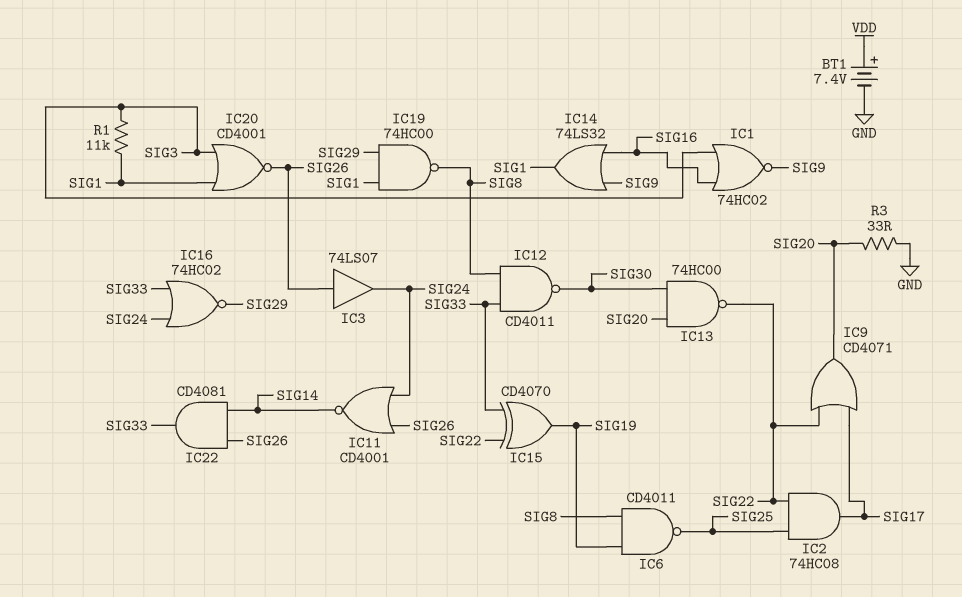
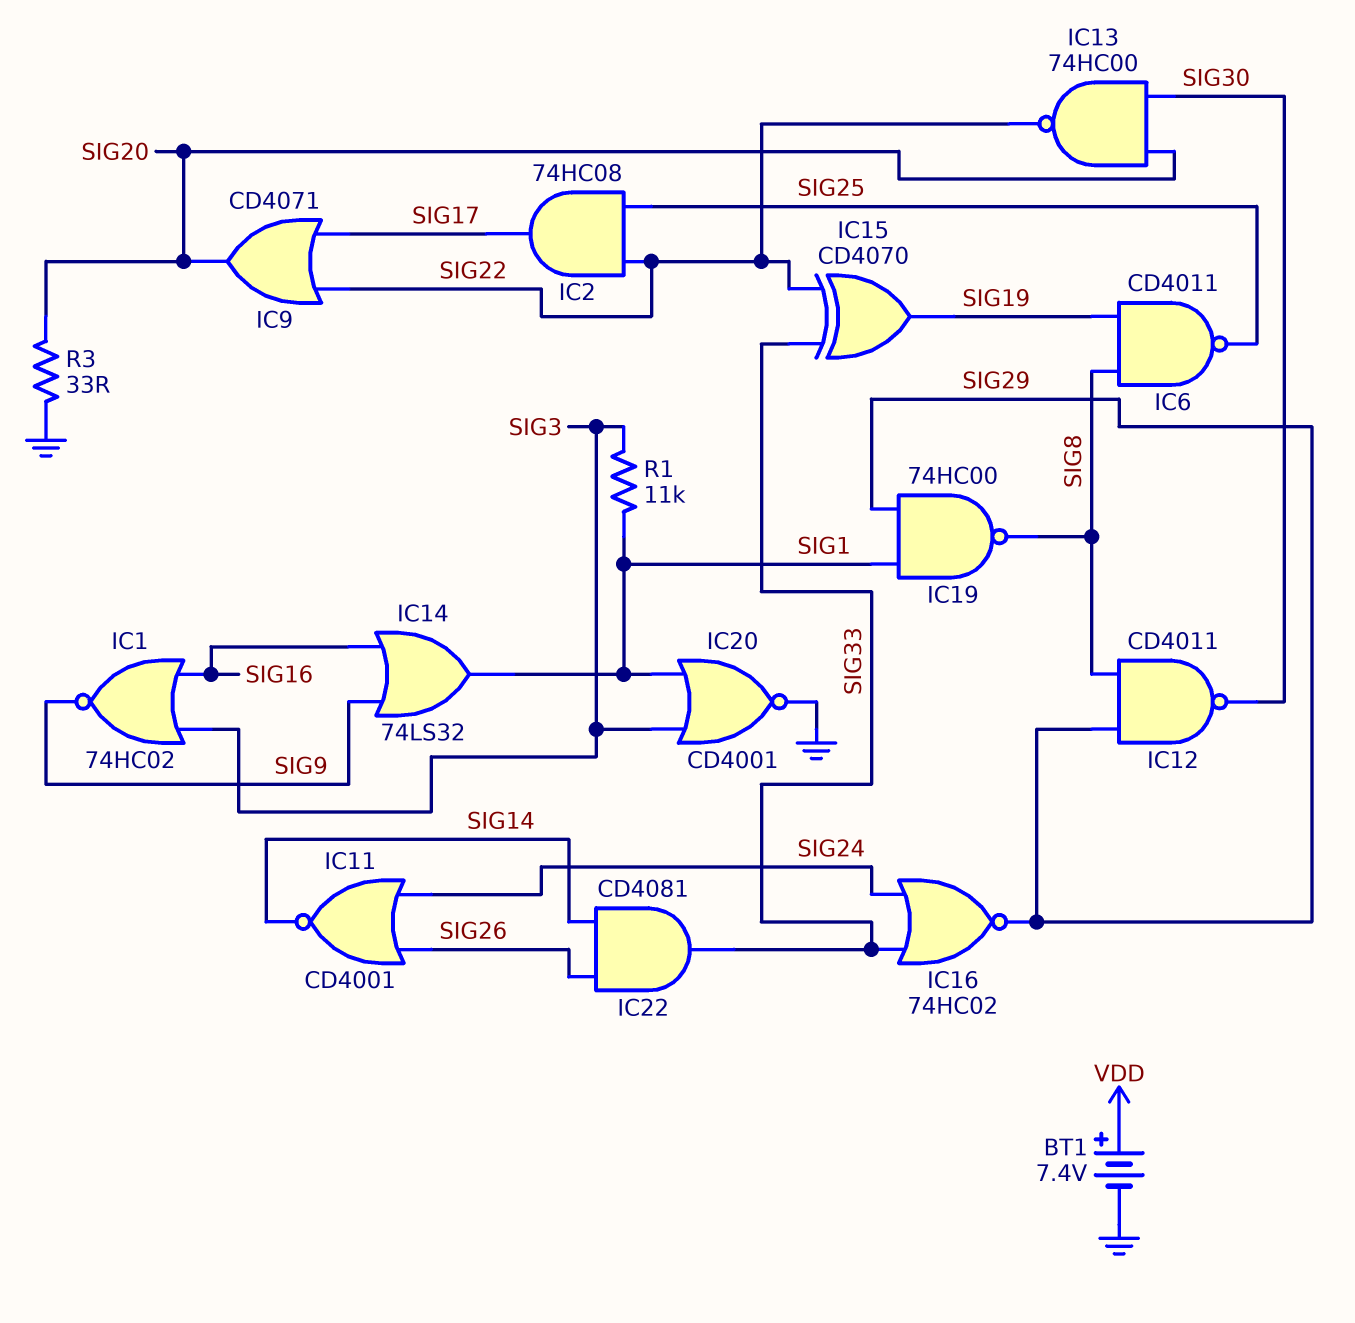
IC3: buffer 74LS07 (in SIG26, out SIG24) -> none
IC12: NAND CD4011 (in SIG8, in SIG33, out SIG30) -> NAND CD4011 (in SIG8, in SIG29, out SIG30)
IC20: NOR CD4001 (in SIG1, in SIG3, out SIG26) -> NOR CD4001 (in SIG1, in SIG3, out GND)

